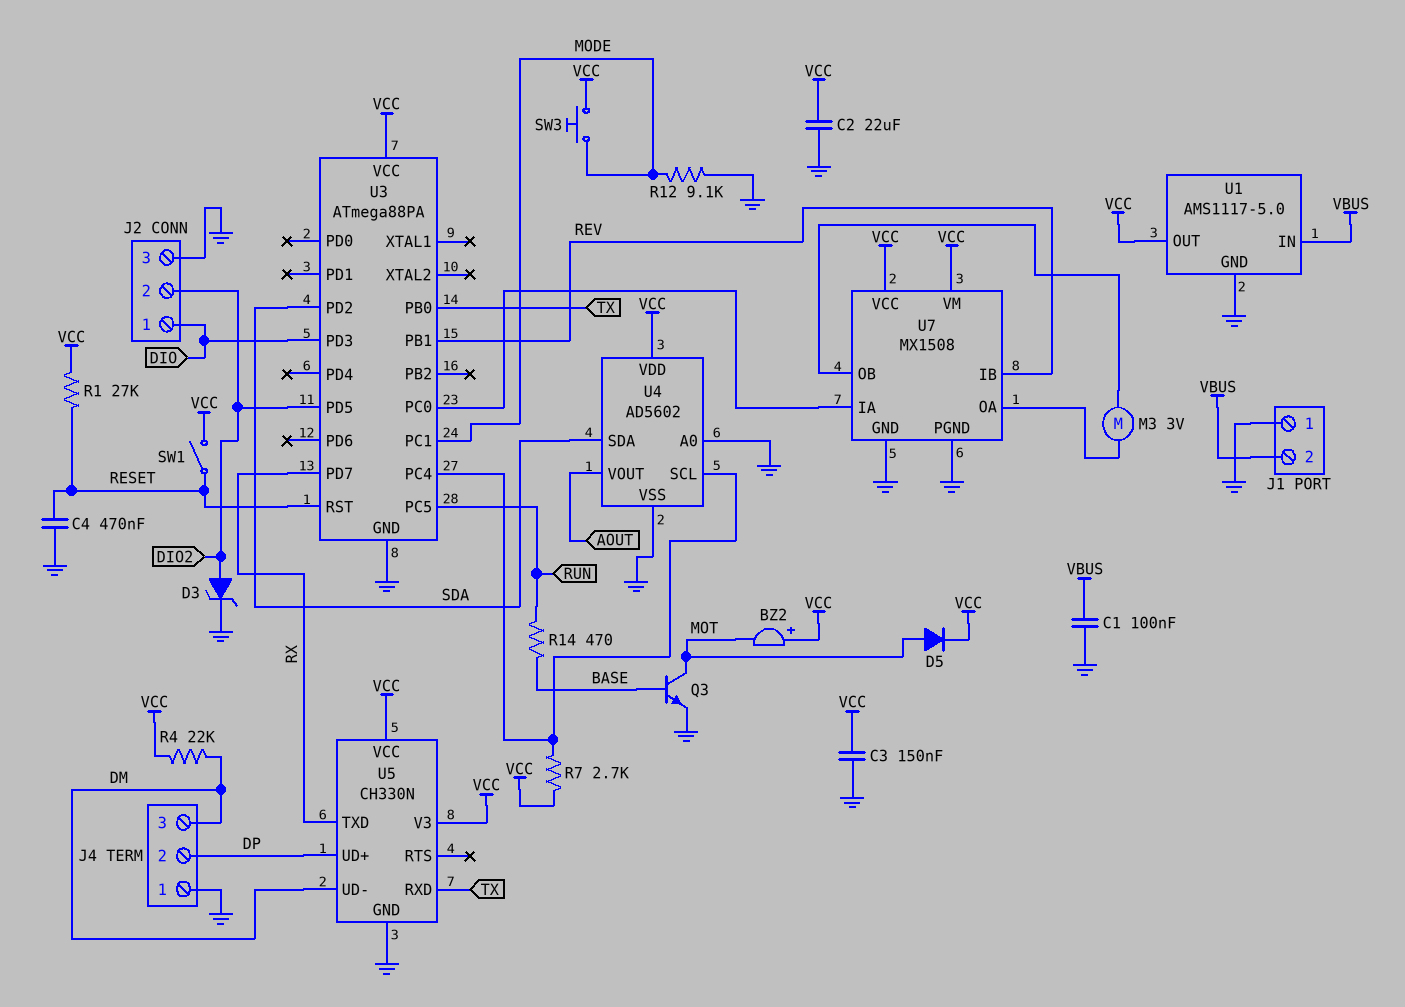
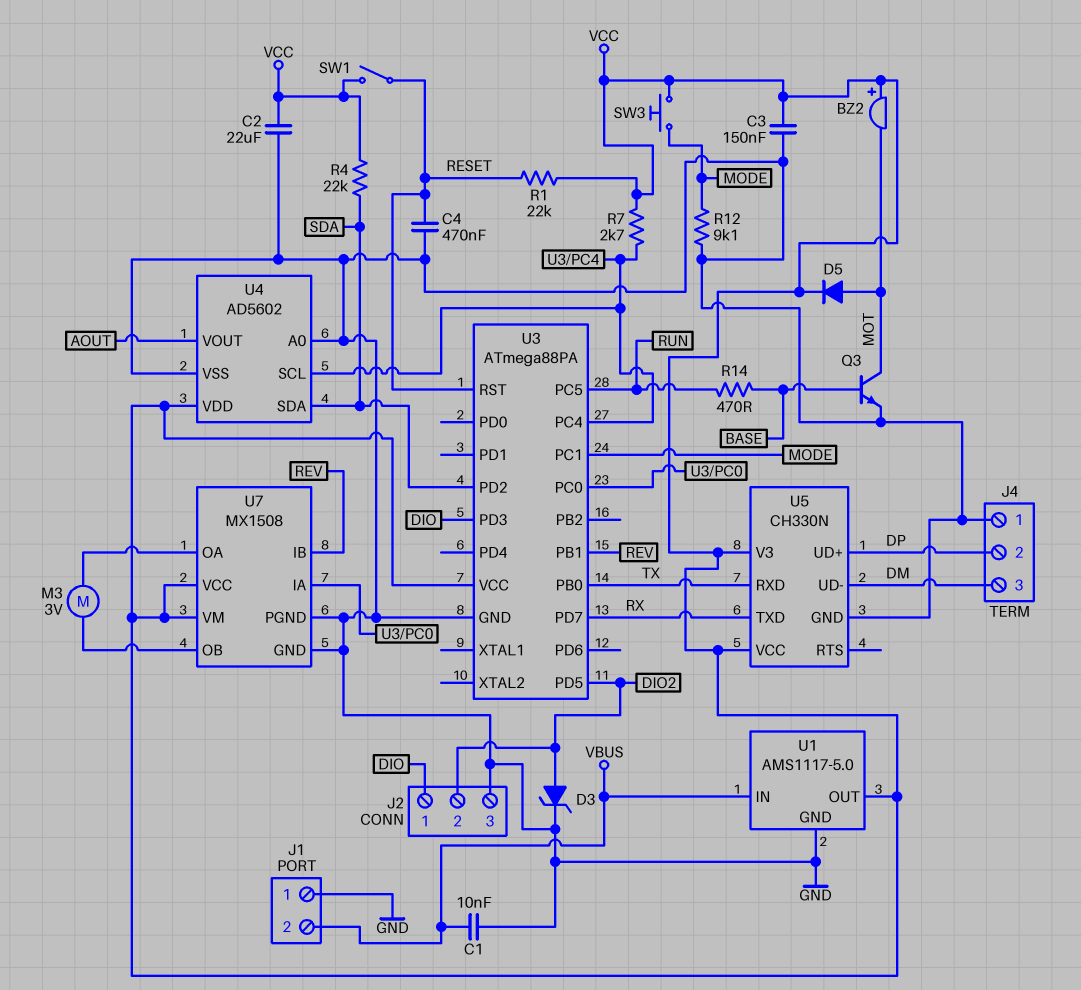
C1: 100nF (GND, VBUS) -> 10nF (GND, VBUS)
R1: 27k (RESET, VCC) -> 22k (RESET, VCC)
R4: 22k (DM, VCC) -> 22k (SDA, VCC)

